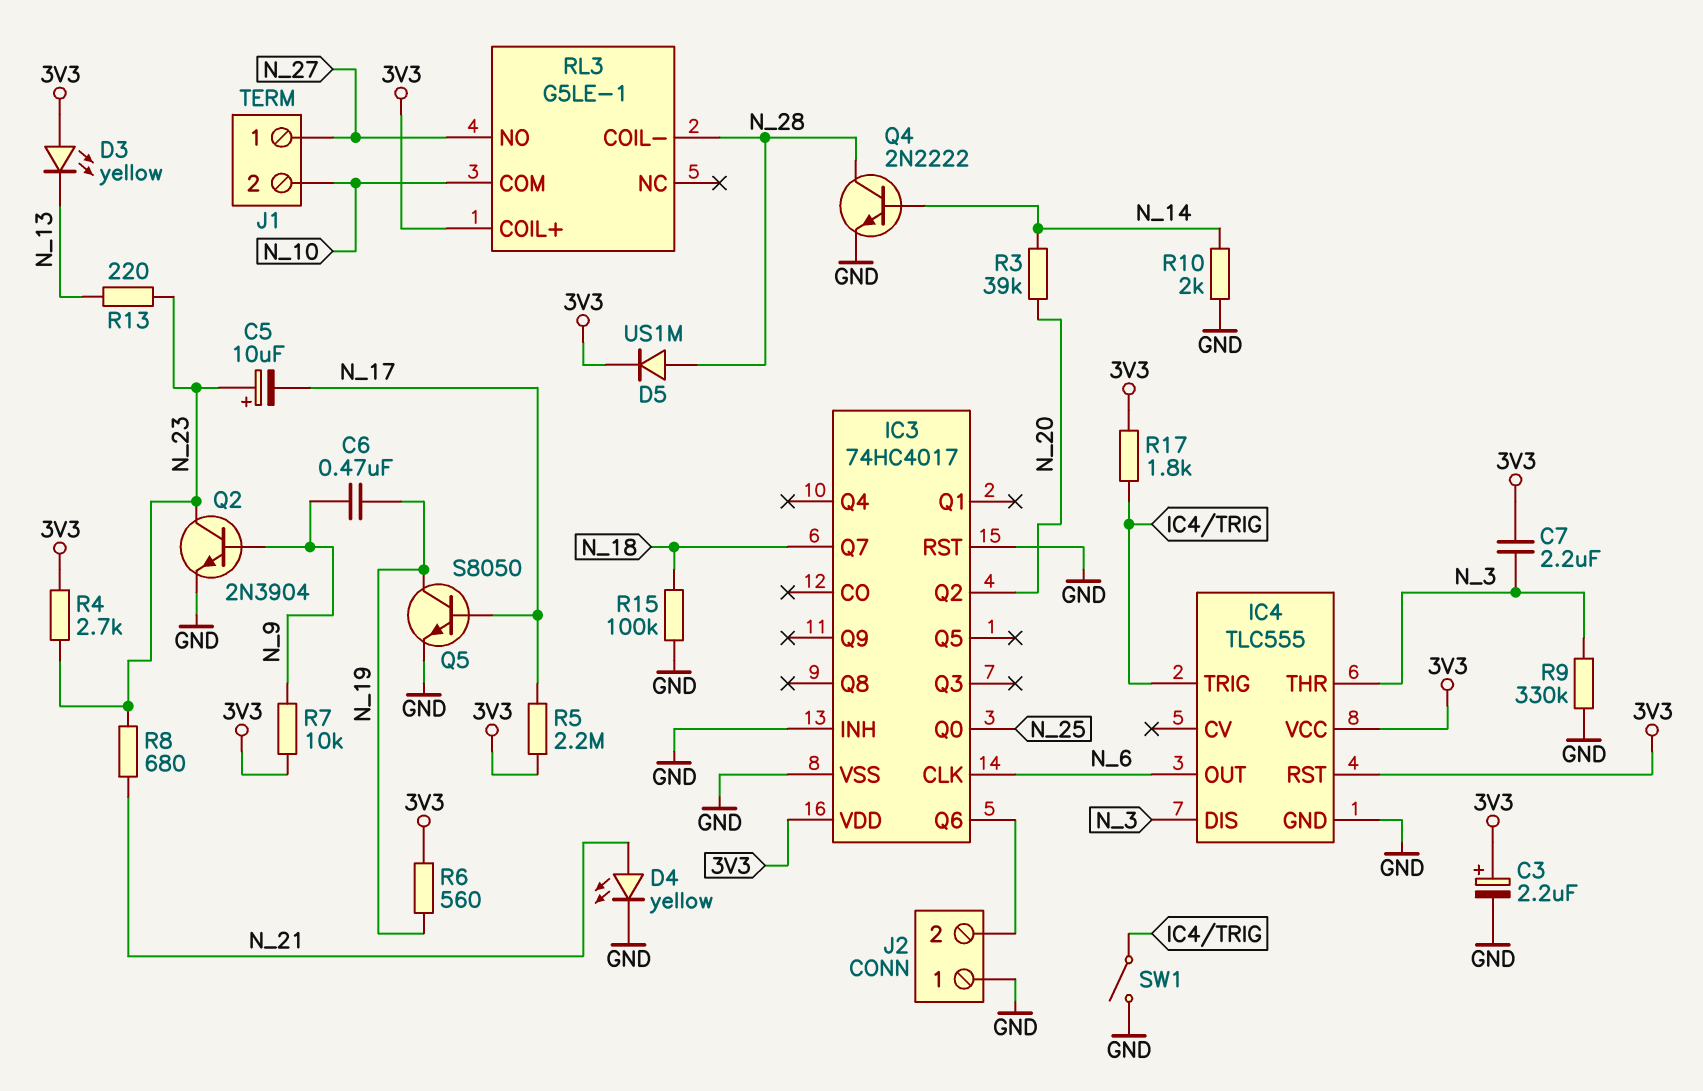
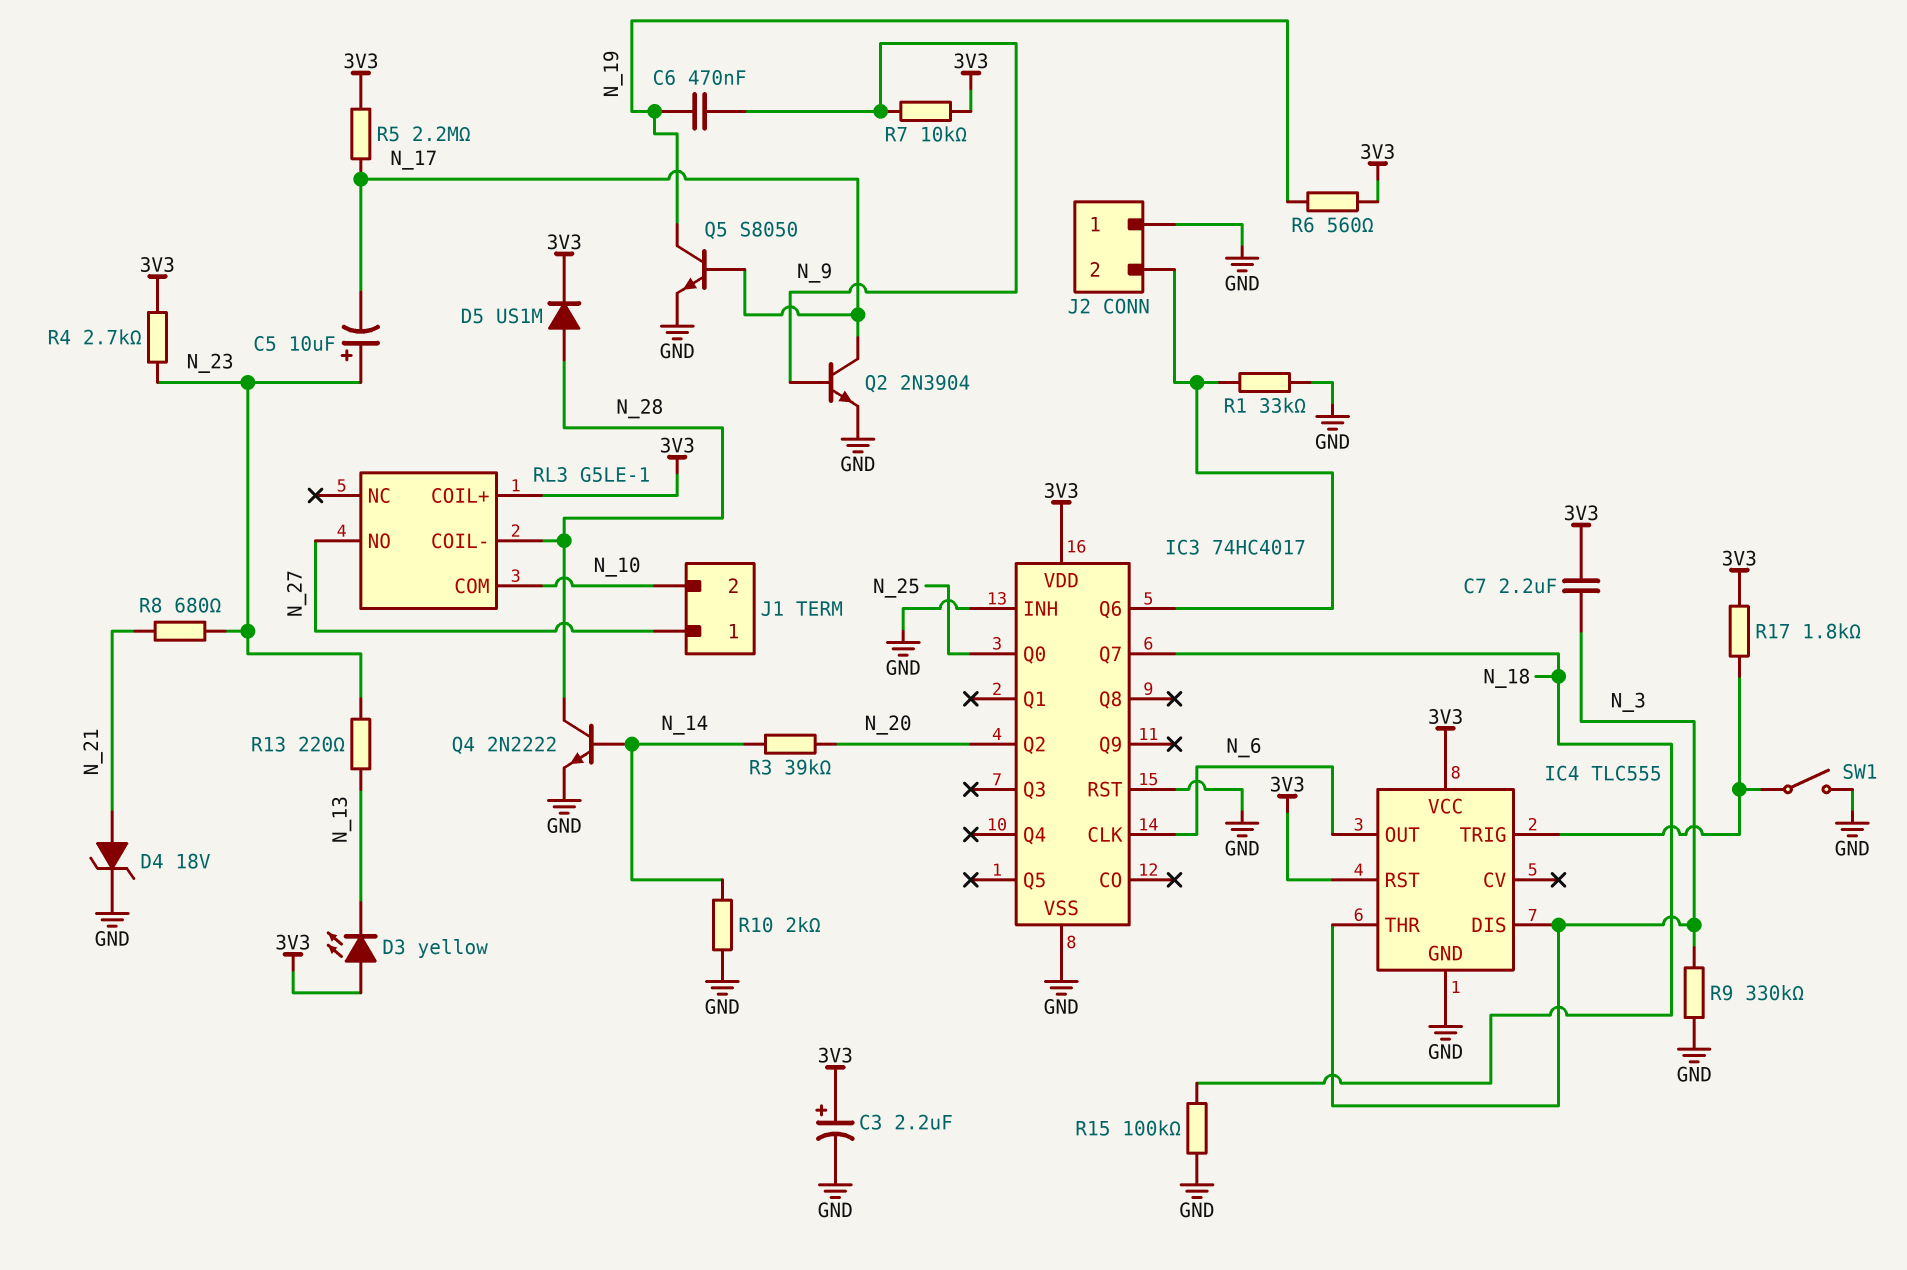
D4: LED yellow (A N_21, K GND) -> zener 18V (A N_21, K GND)
Q2: NPN 2N3904 (B N_9, C N_23, E GND) -> NPN 2N3904 (B N_9, C N_17, E GND)
R1: none -> 33k (GND, IC3/Q6)

